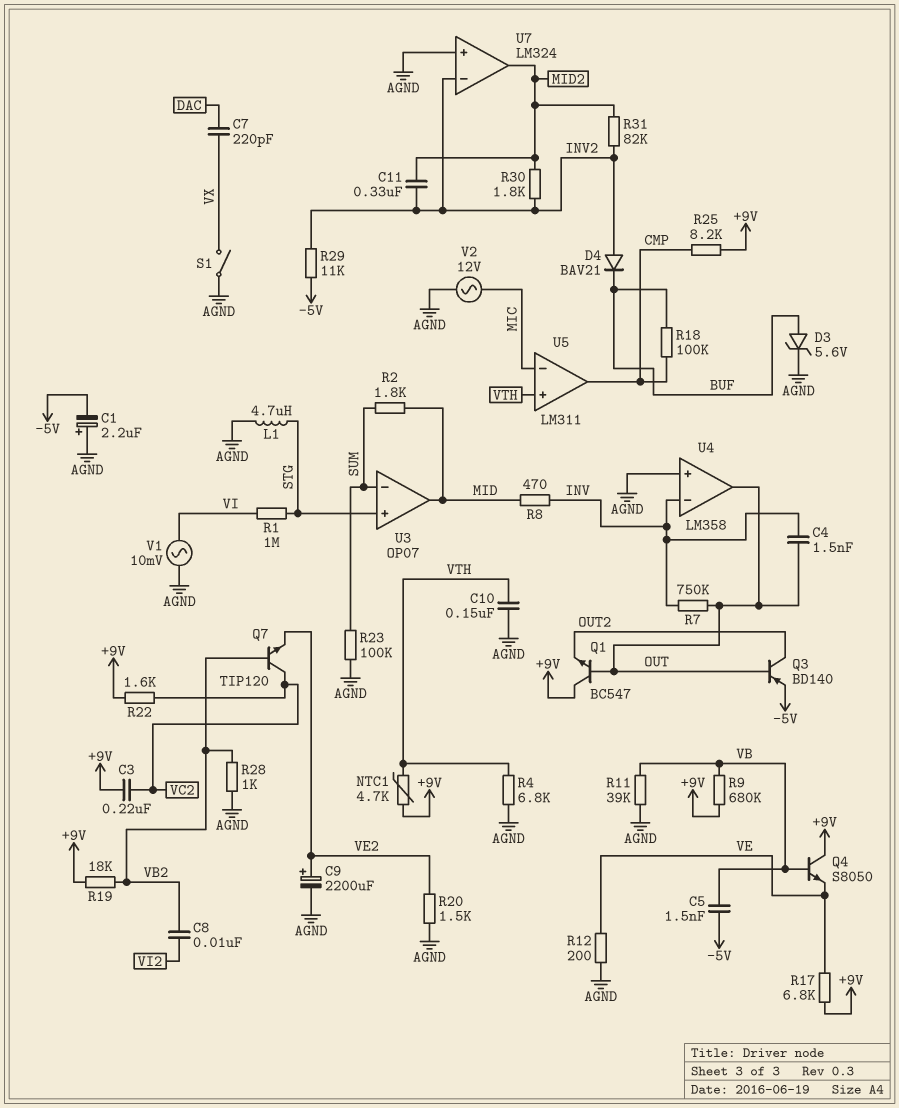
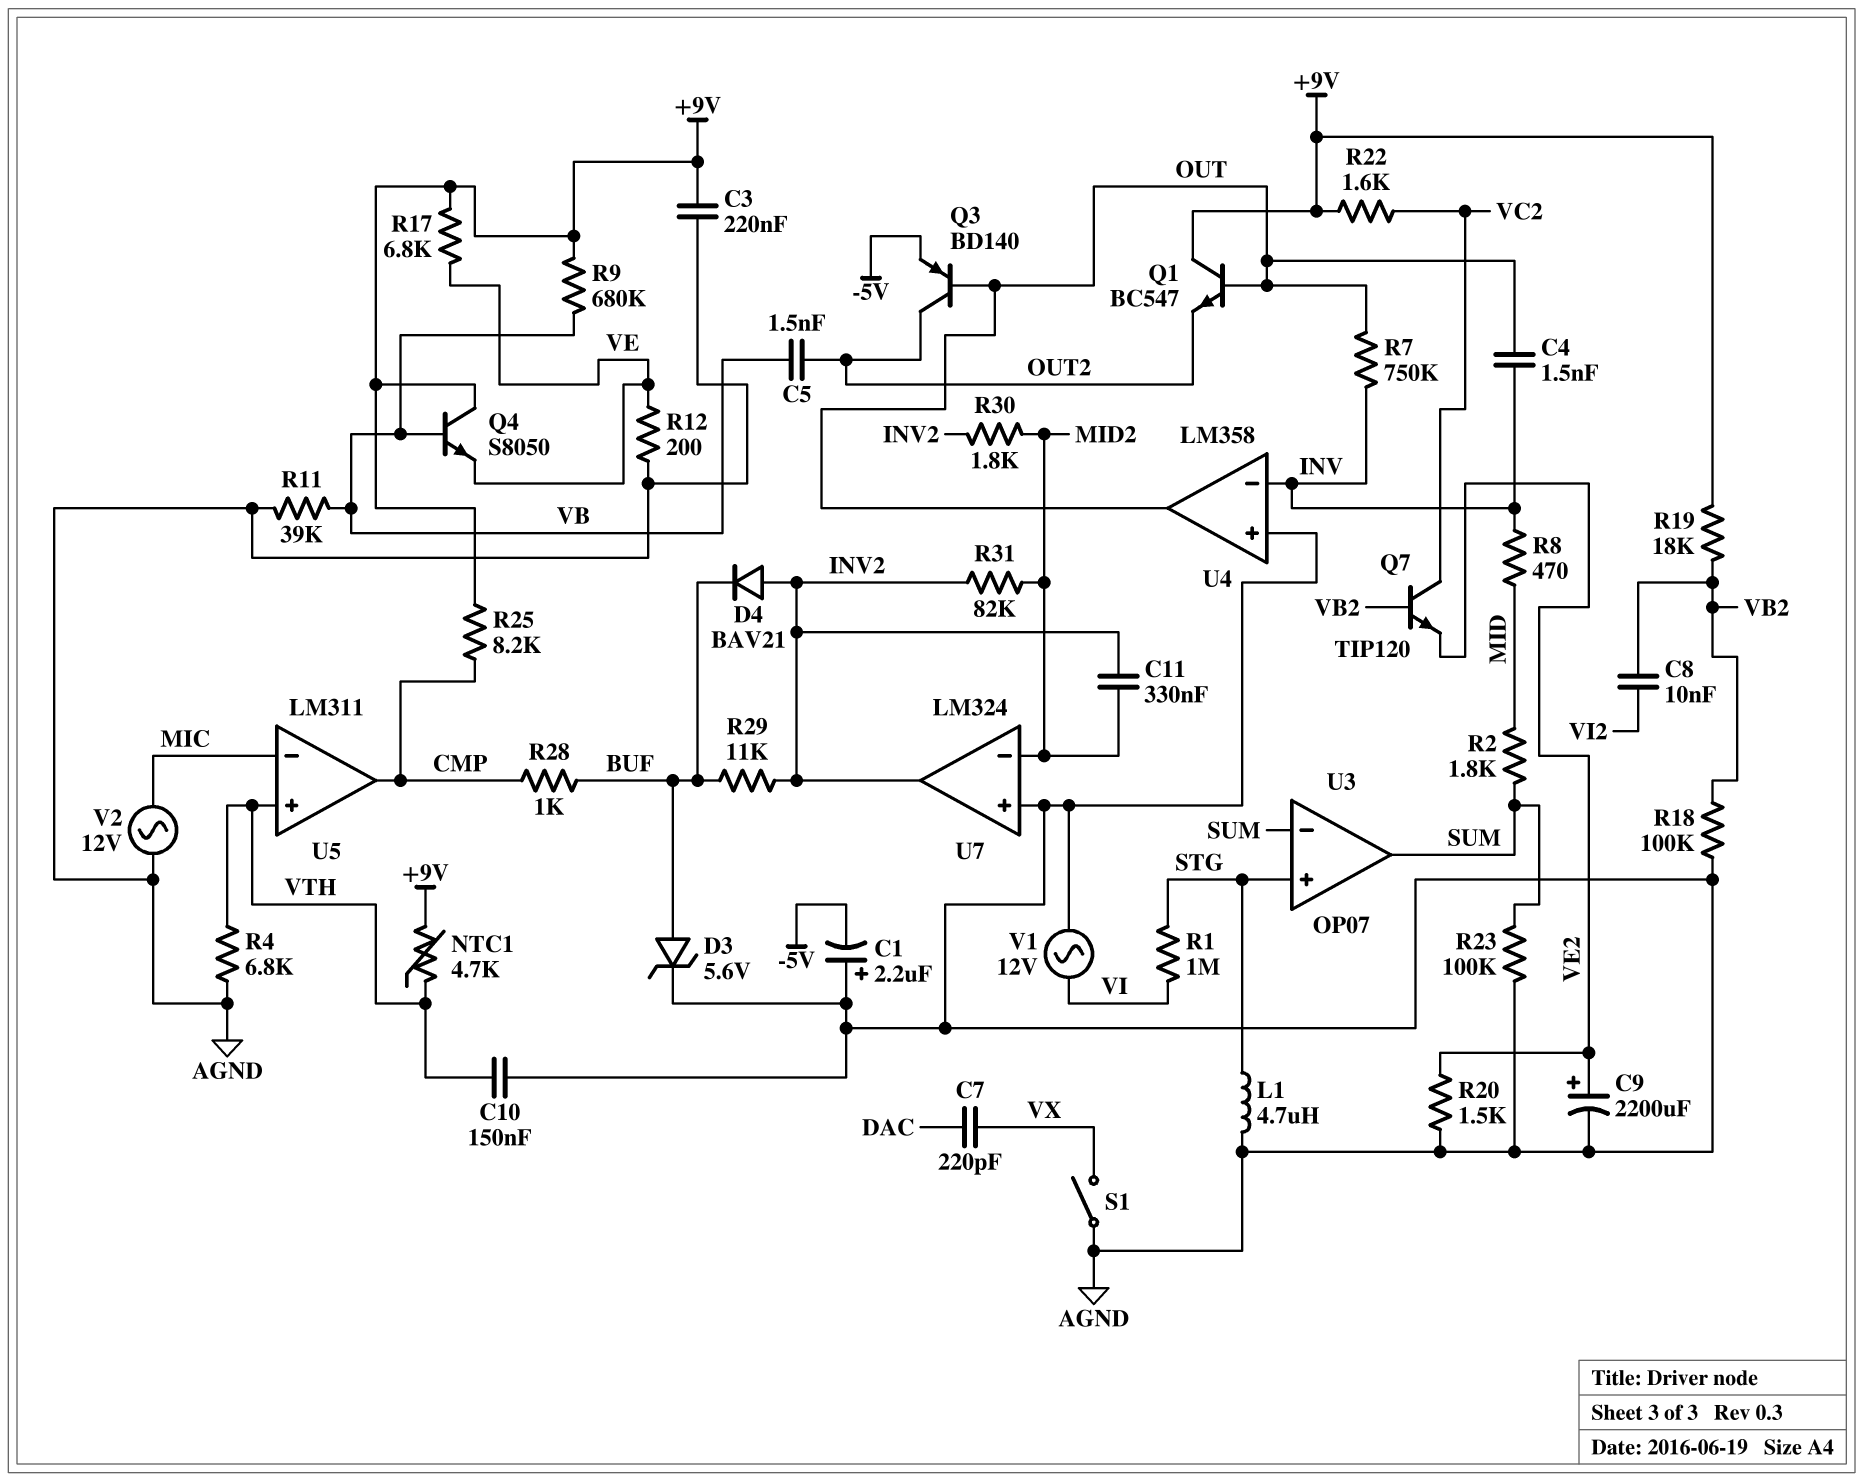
C3: 220nF (+9V, VC2) -> 220nF (+9V, AGND)
C5: 1.5nF (-5V, VB) -> 1.5nF (OUT2, VB)
R18: 100k (BUF, CMP) -> 100k (AGND, VB2)
R28: 1k (AGND, VB2) -> 1k (BUF, CMP)
R29: 11k (-5V, INV2) -> 11k (BUF, INV2)
U3 pin out: MID -> SUM
U7 pin in-: INV2 -> MID2
U7 pin out: MID2 -> INV2
V1: AC 10mV (AGND, VI) -> AC 12V (AGND, VI)

